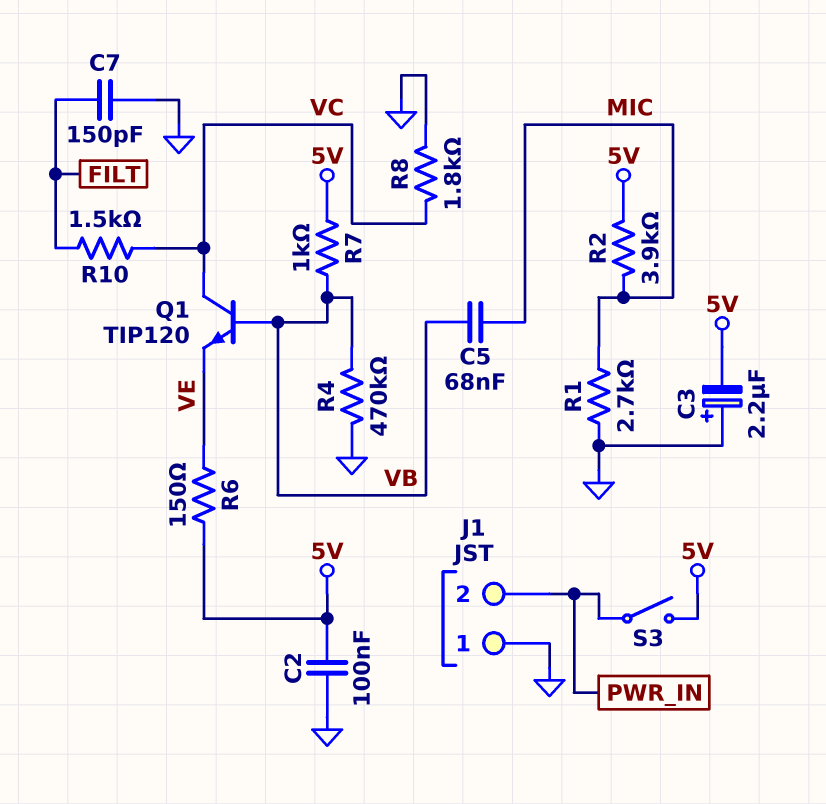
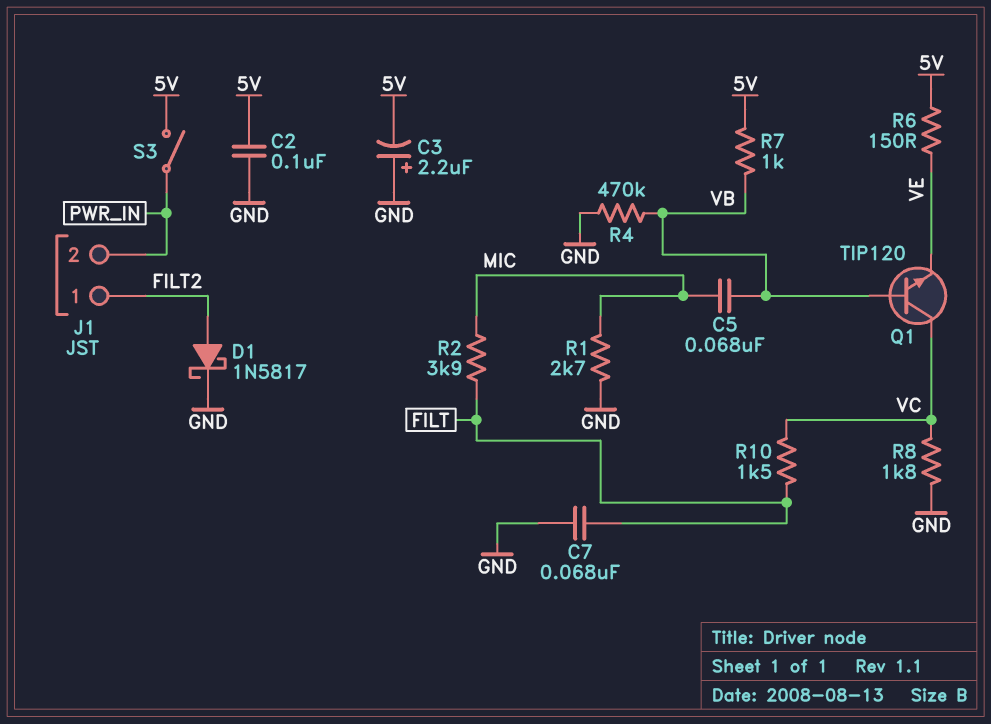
C7: 150pF (FILT, GND) -> 68nF (FILT, GND)
D1: none -> schottky 1N5817 (A FILT2, K GND)
J1 pin 1: GND -> FILT2
R2: 3.9k (5V, MIC) -> 3.9k (FILT, MIC)

